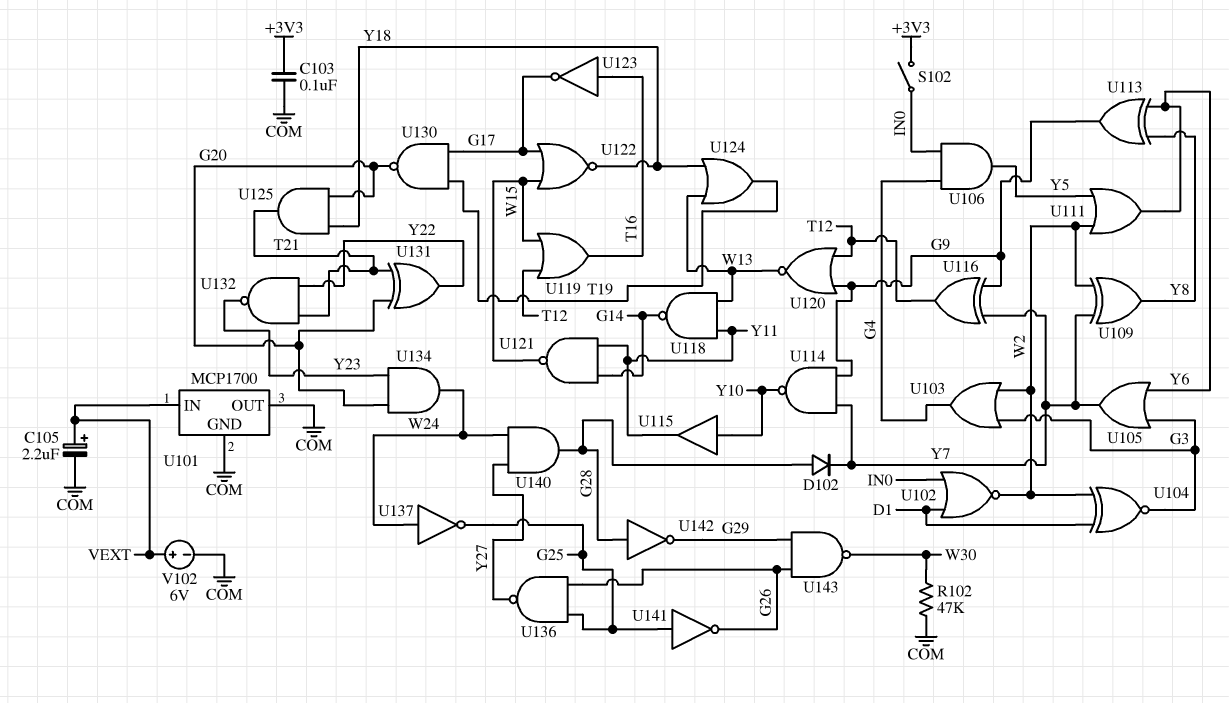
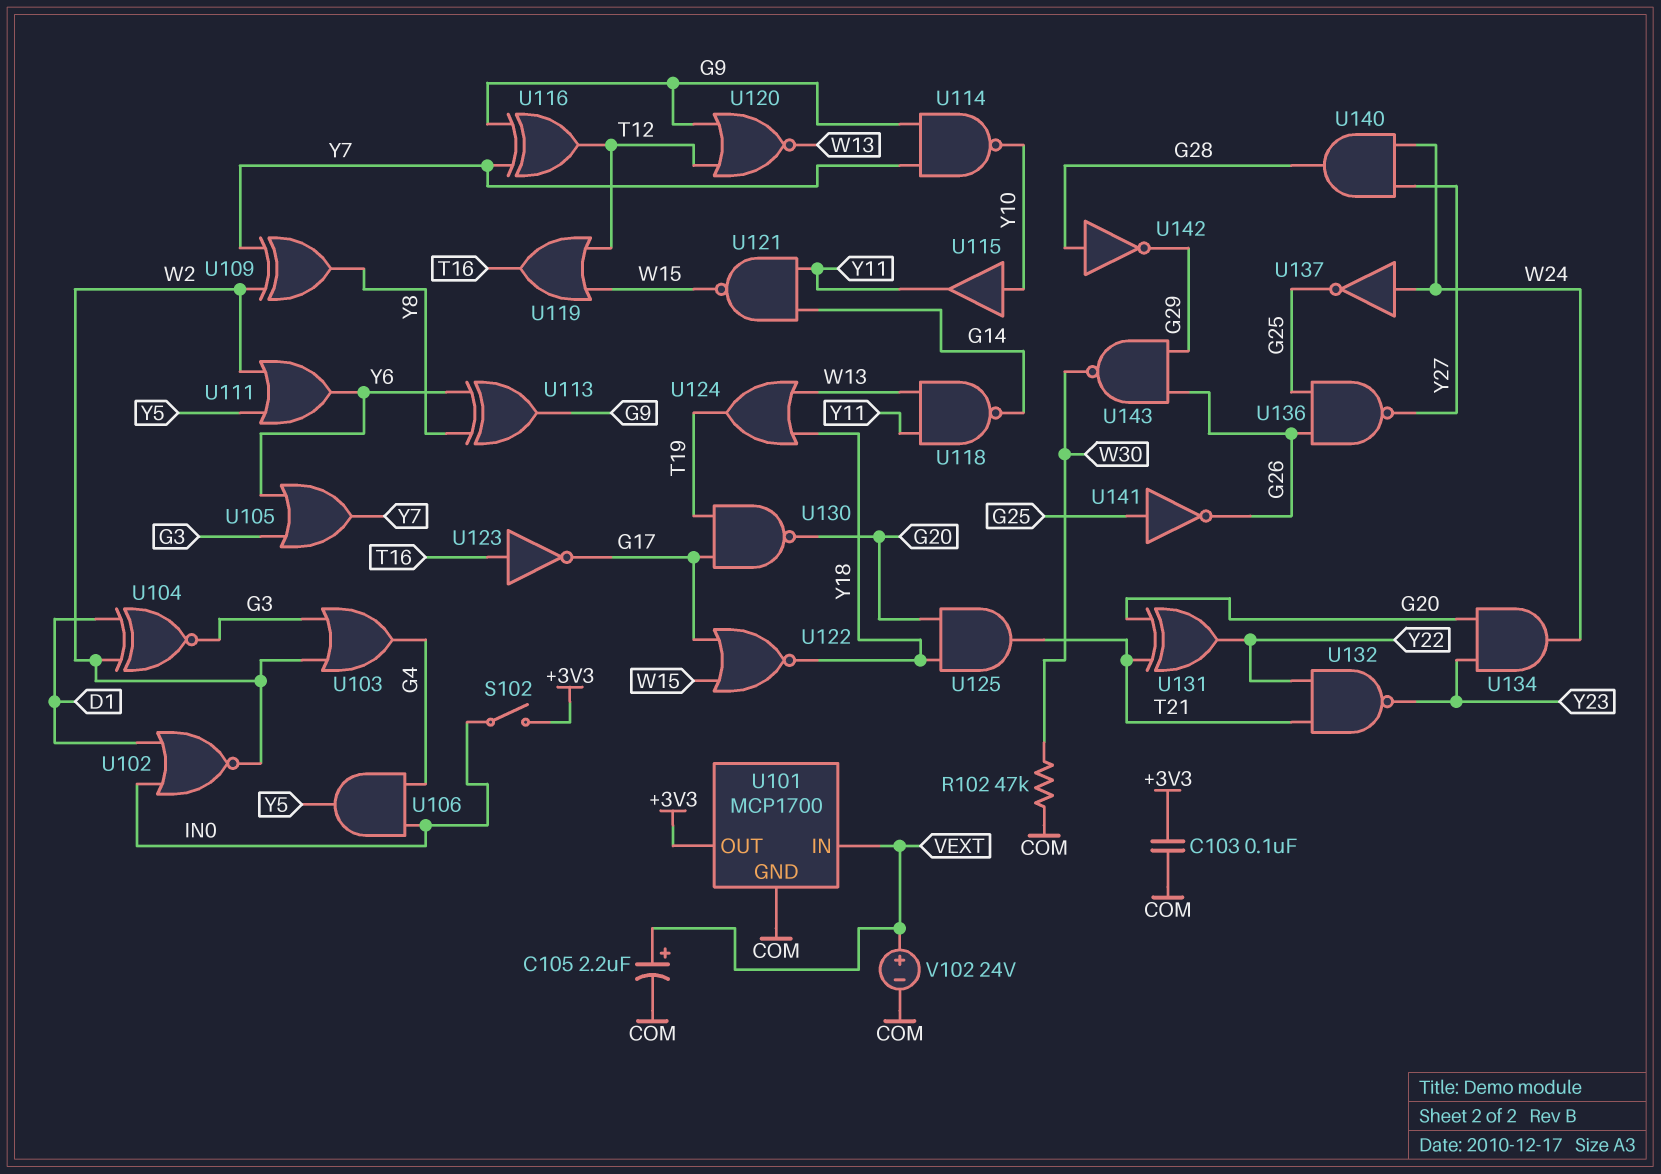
D102: diode (A G28, K Y7) -> none
U101 pin OUT: COM -> +3V3
V102: 6V (plus VEXT, minus COM) -> 24V (plus VEXT, minus COM)

